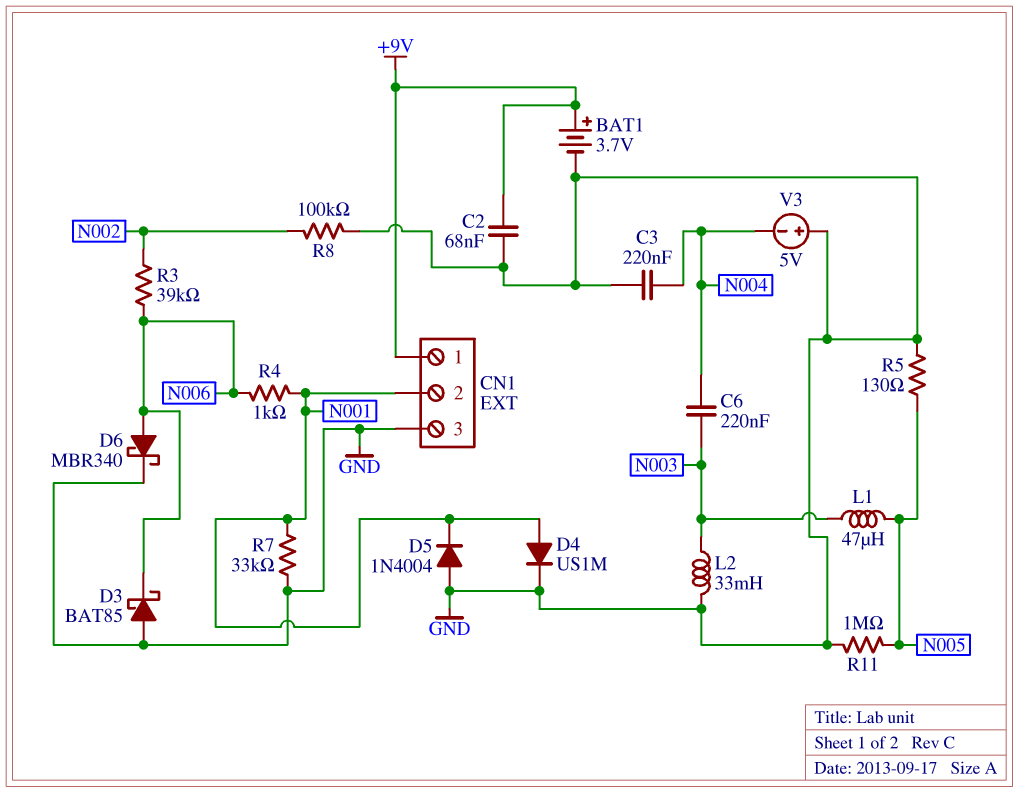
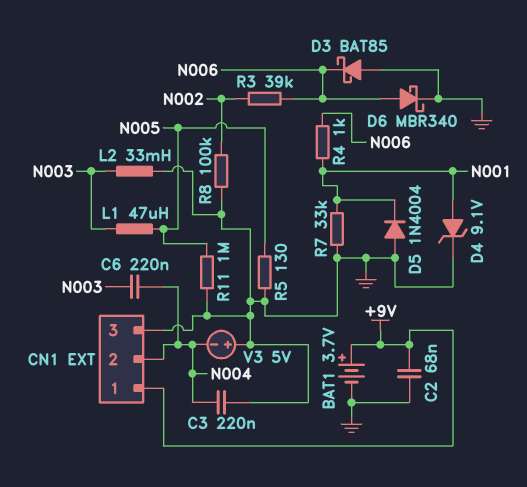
CN1 pin 2: N001 -> N004
D4: diode US1M (A N001, K GND) -> zener 9.1V (A N001, K GND)

